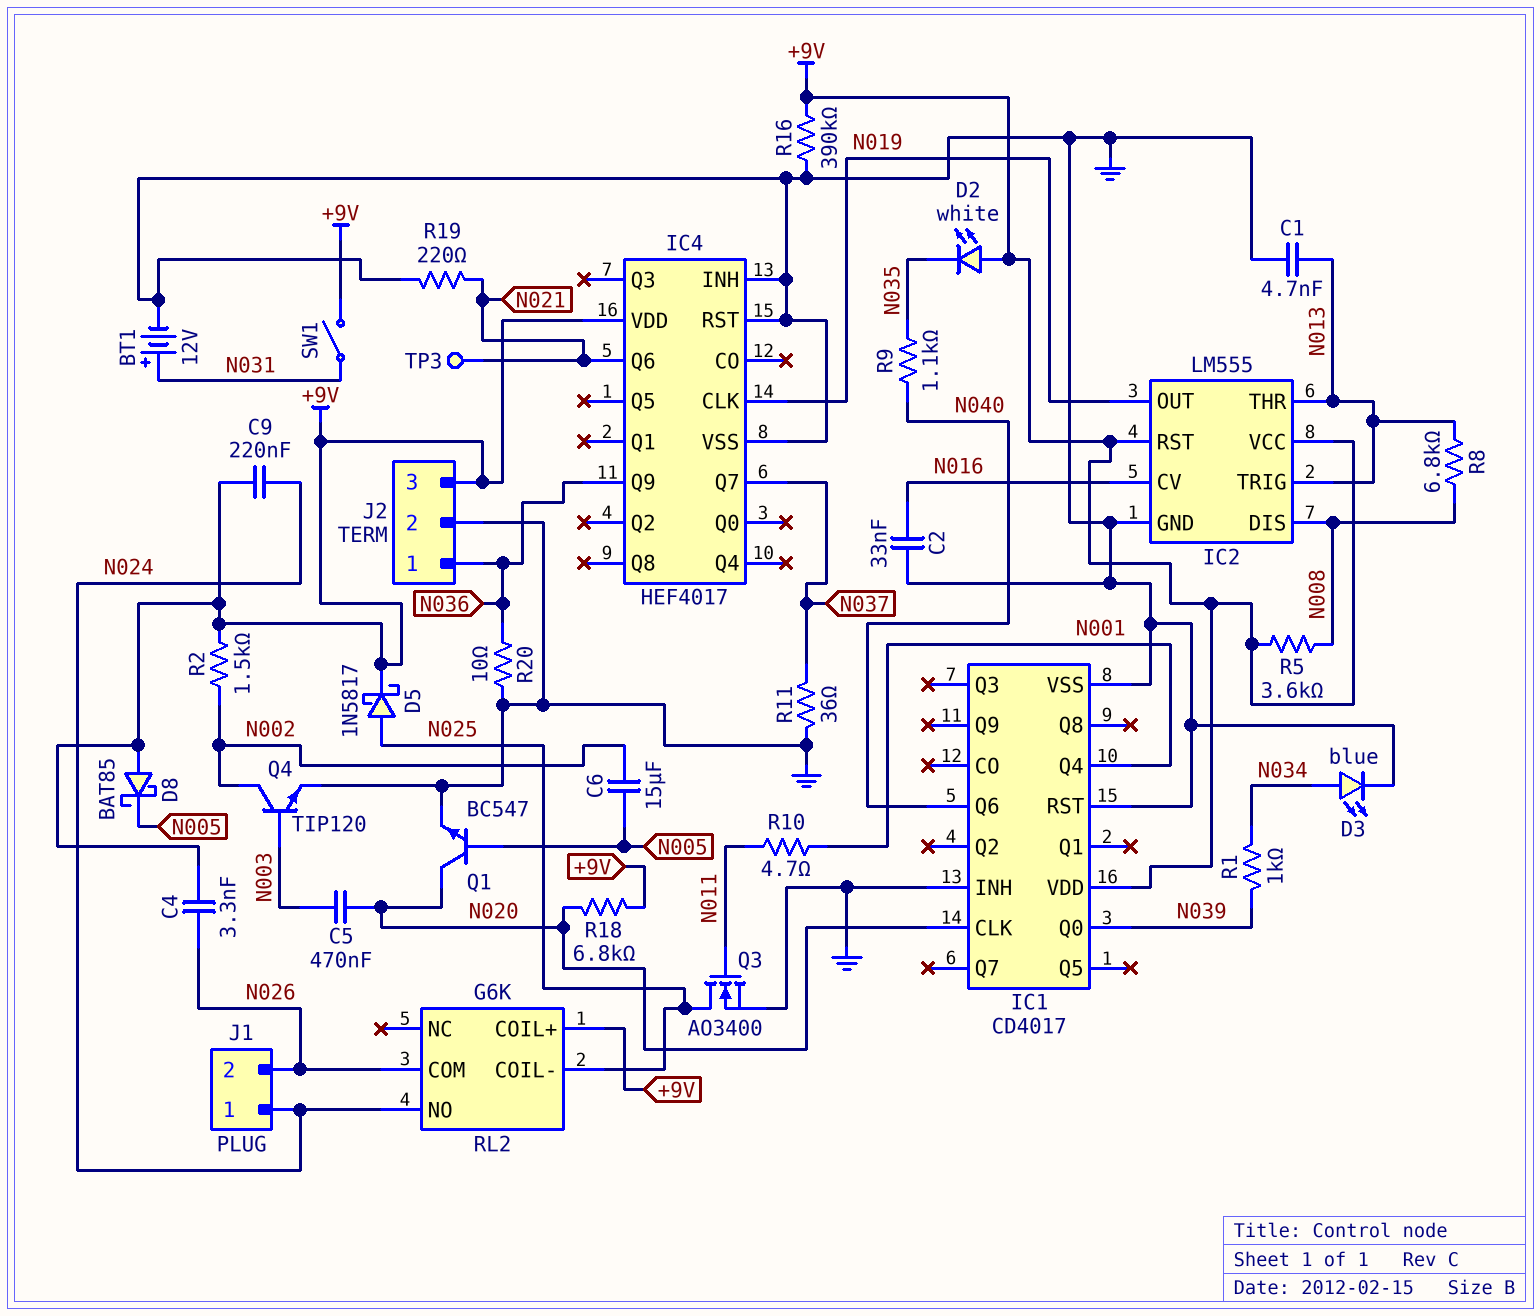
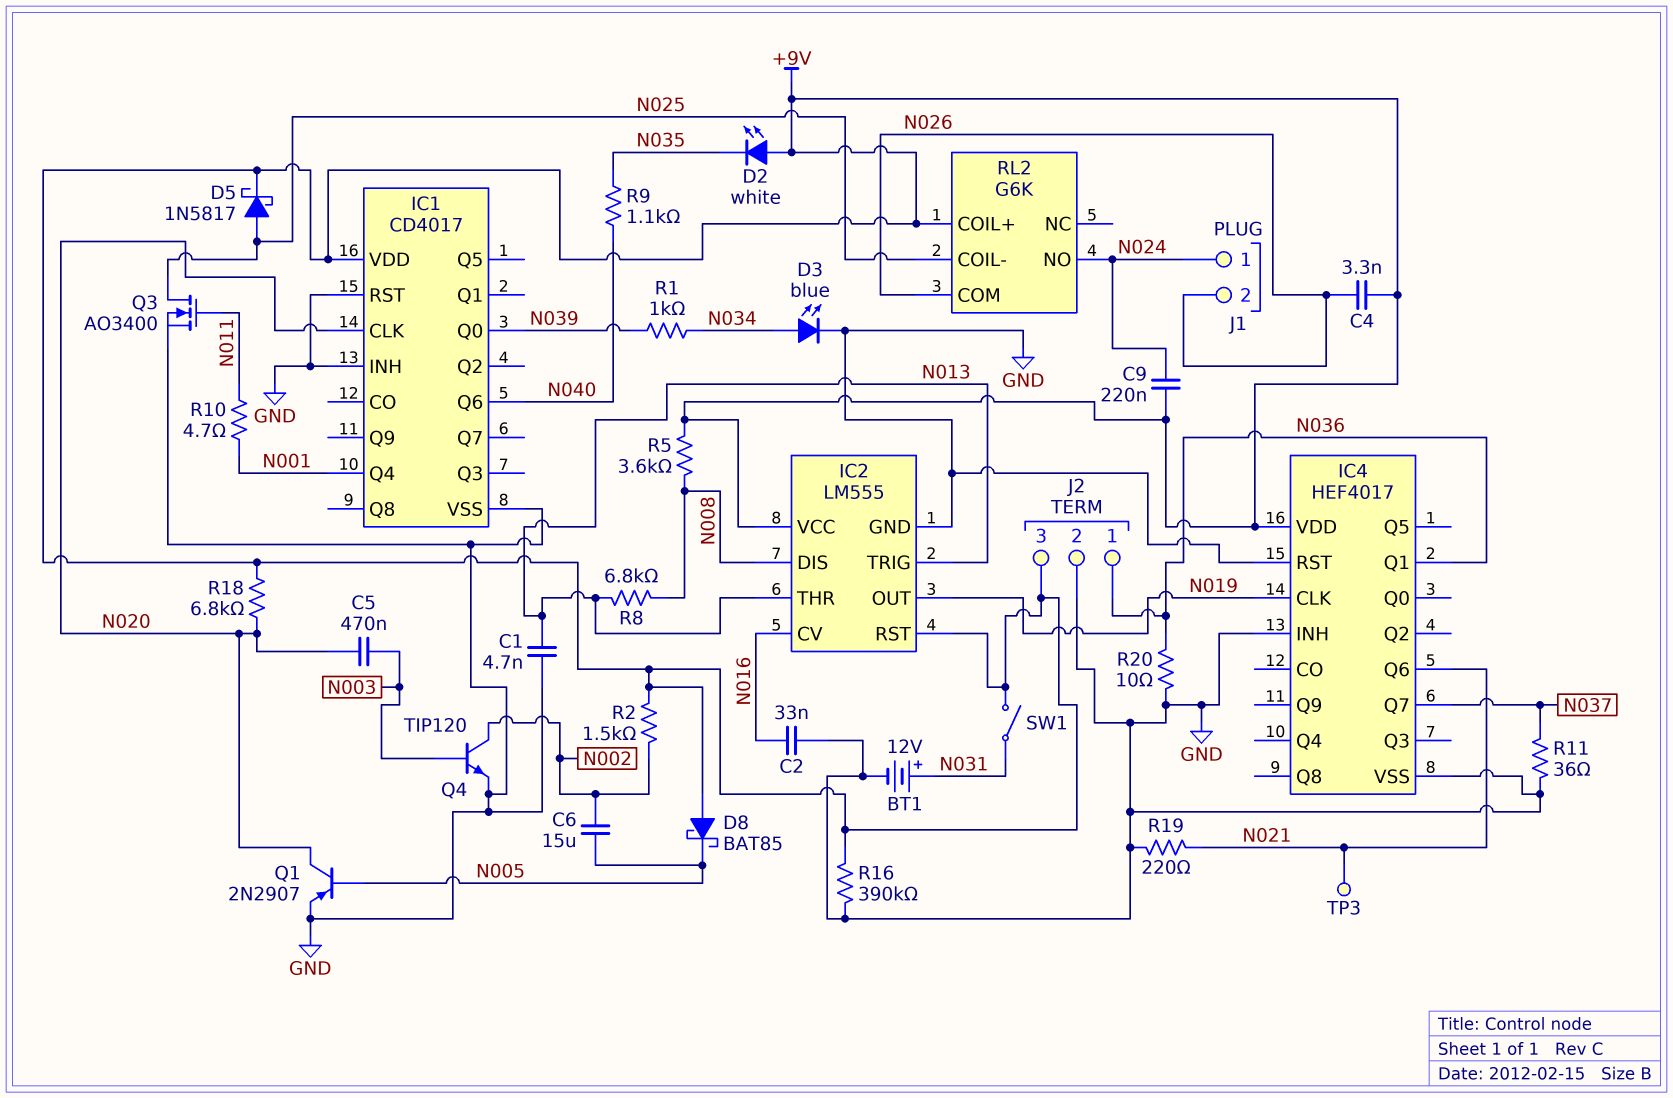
IC4 pin Q1: none -> N036
IC4 pin Q9: N036 -> none
Q1: NPN BC547 (B N005, C N020, E GND) -> PNP 2N2907 (B N005, C N020, E GND)

